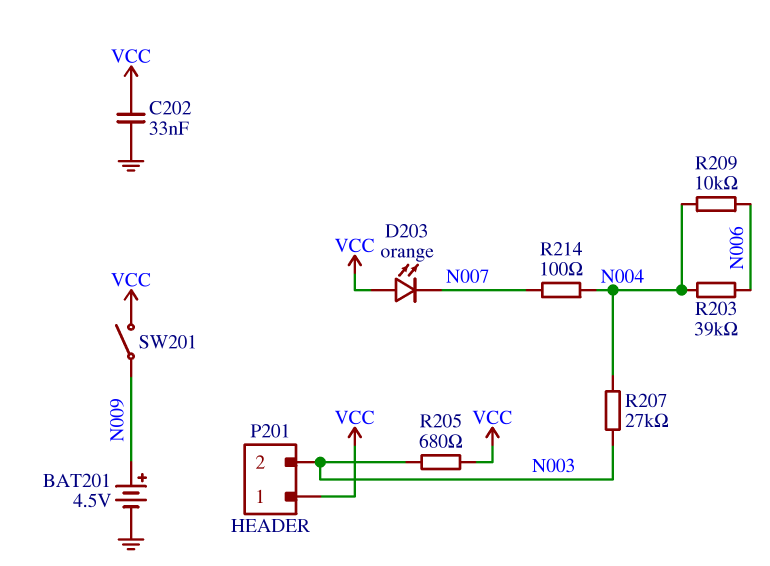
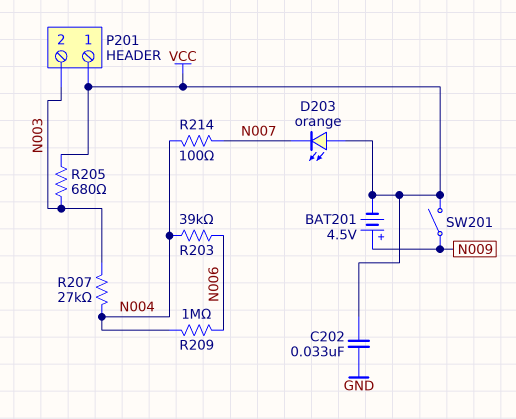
BAT201: 4.5V (plus N009, minus GND) -> 4.5V (plus N009, minus VCC)
R209: 10k (N004, N006) -> 1M (N004, N006)

